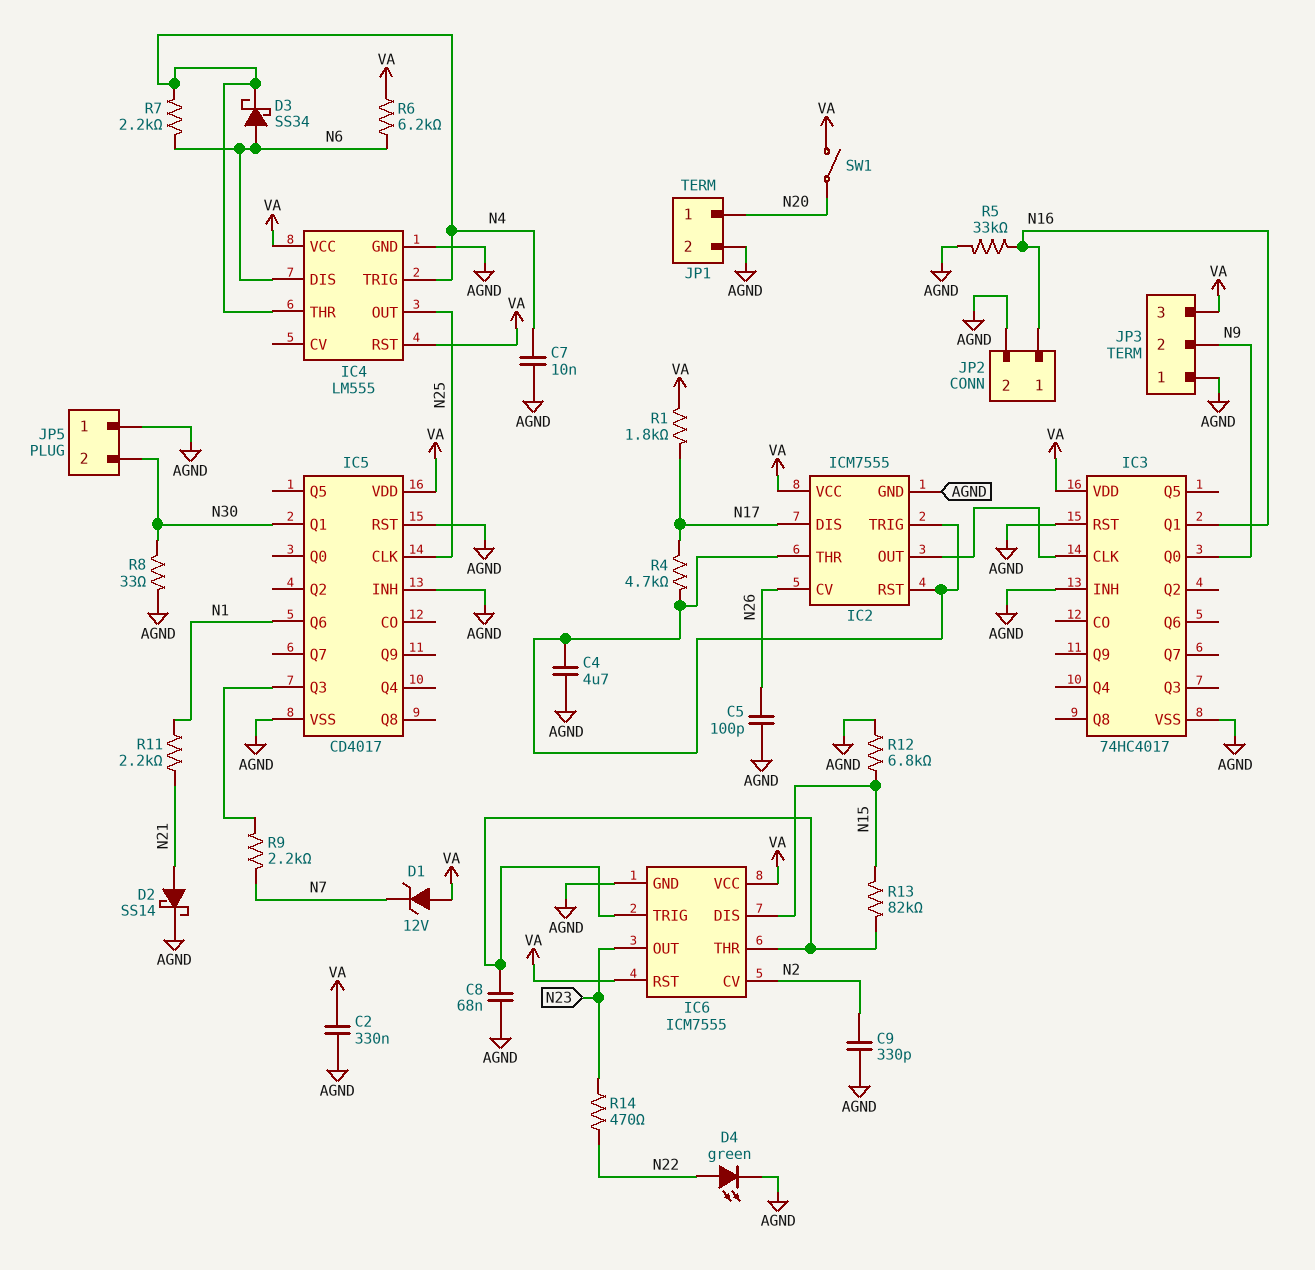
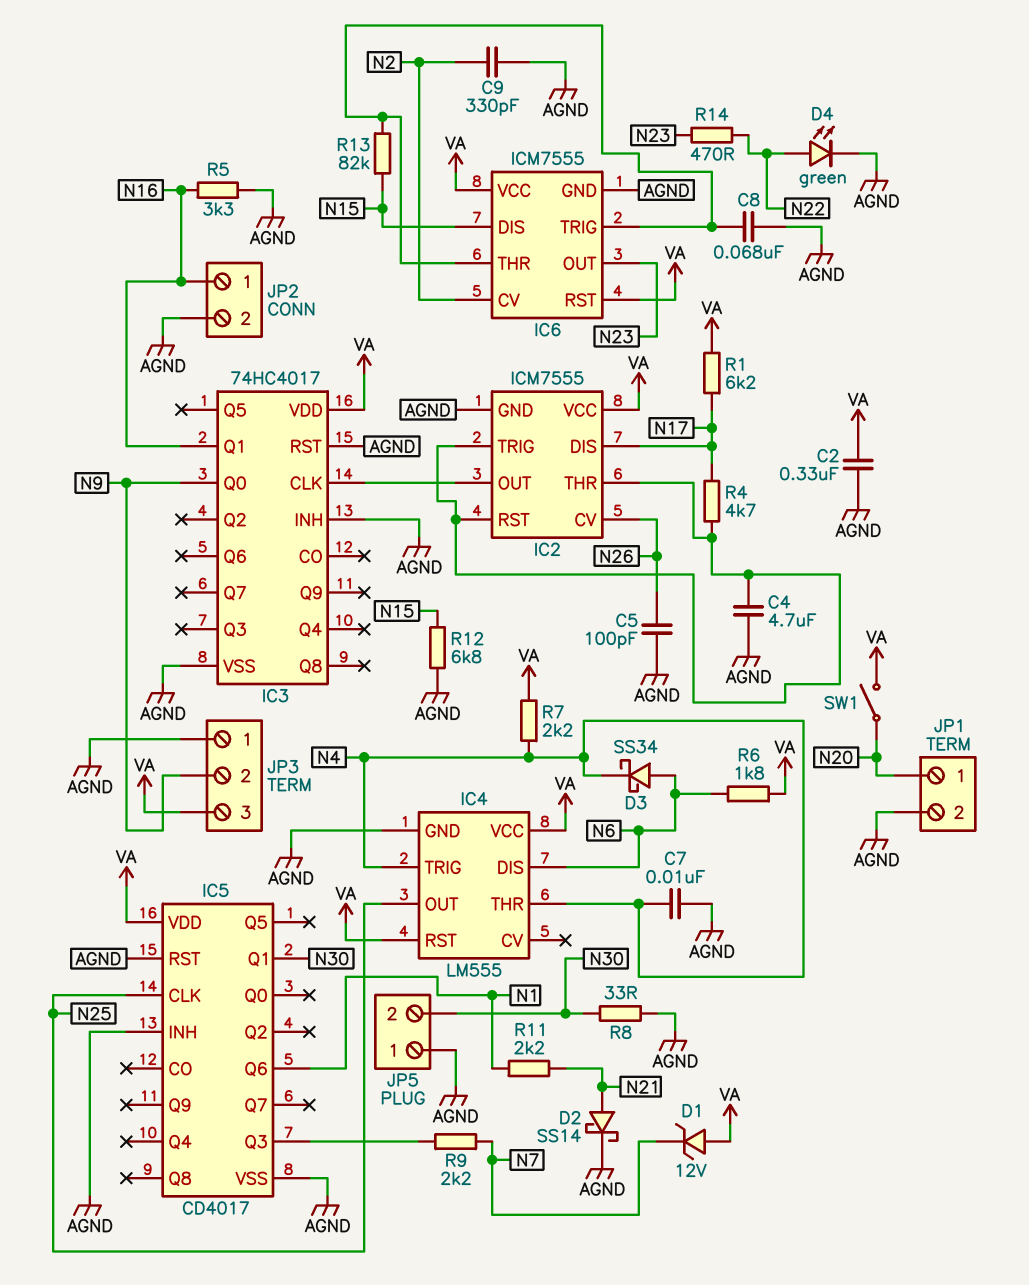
R1: 1.8k (N17, VA) -> 6.2k (N17, VA)
R5: 33k (AGND, N16) -> 3.3k (AGND, N16)
R6: 6.2k (N6, VA) -> 1.8k (N6, VA)
R7: 2.2k (N4, N6) -> 2.2k (N4, VA)

